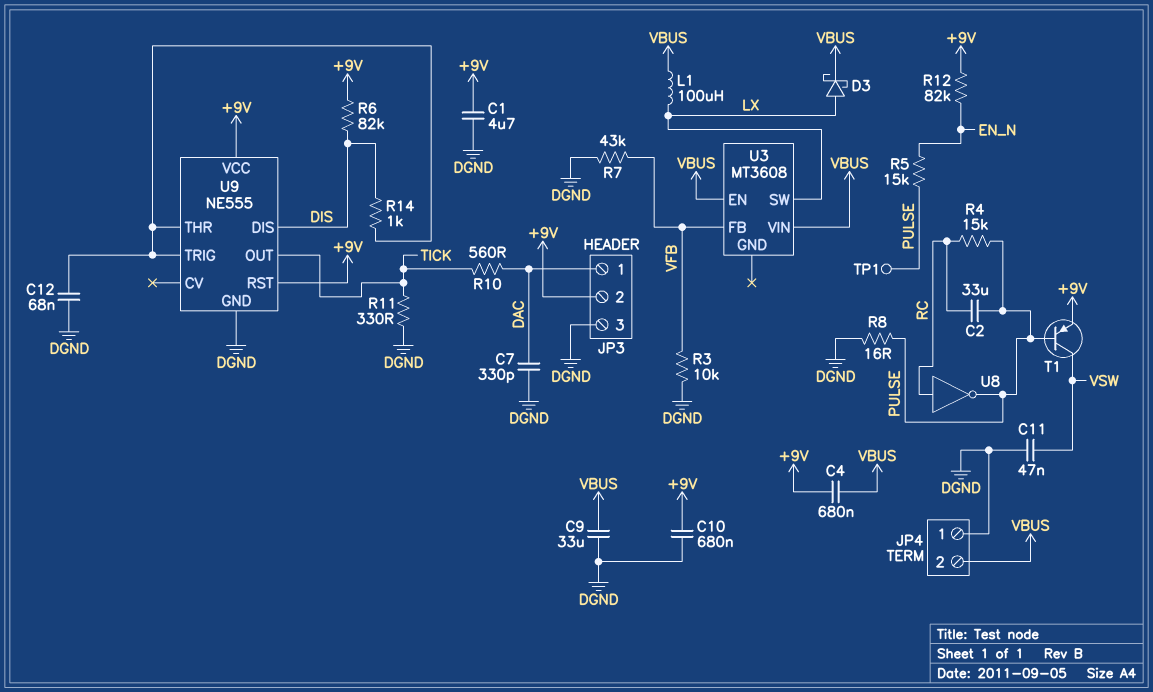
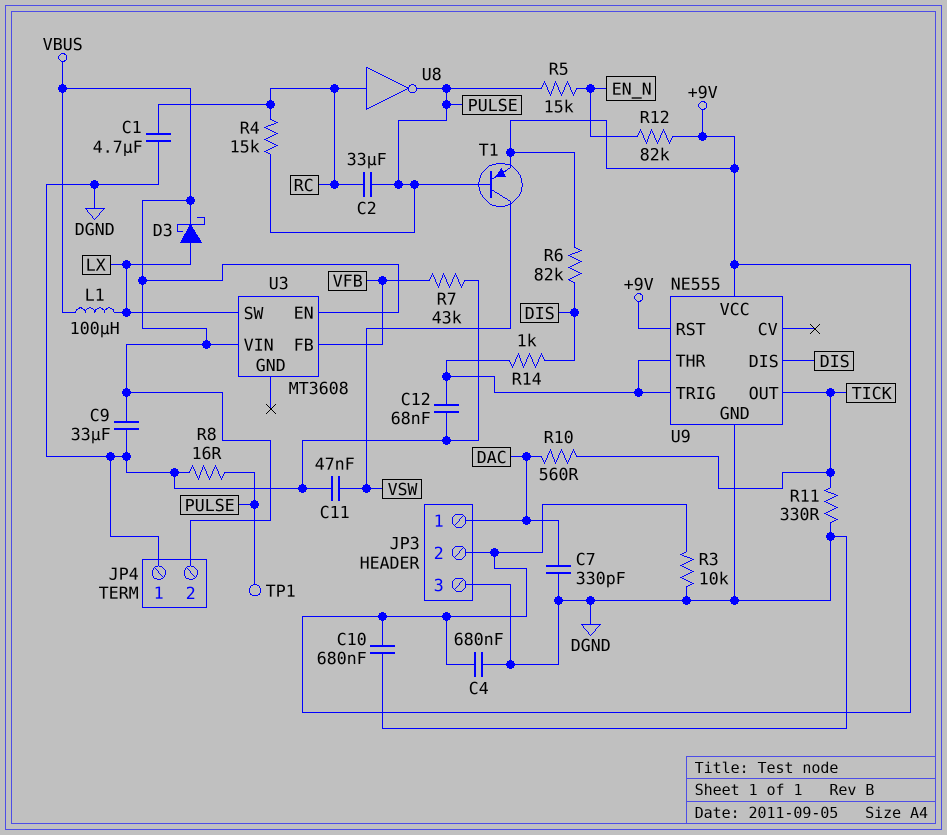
C1: 4.7uF (+9V, DGND) -> 4.7uF (DGND, RC)
C4: 680nF (+9V, VBUS) -> 680nF (+9V, DGND)
R3: 10k (DGND, VFB) -> 10k (+9V, DGND)

